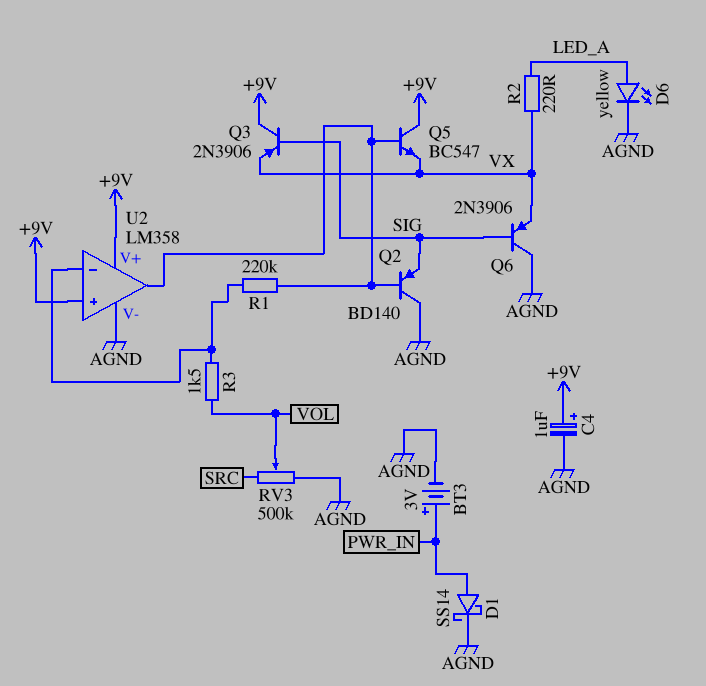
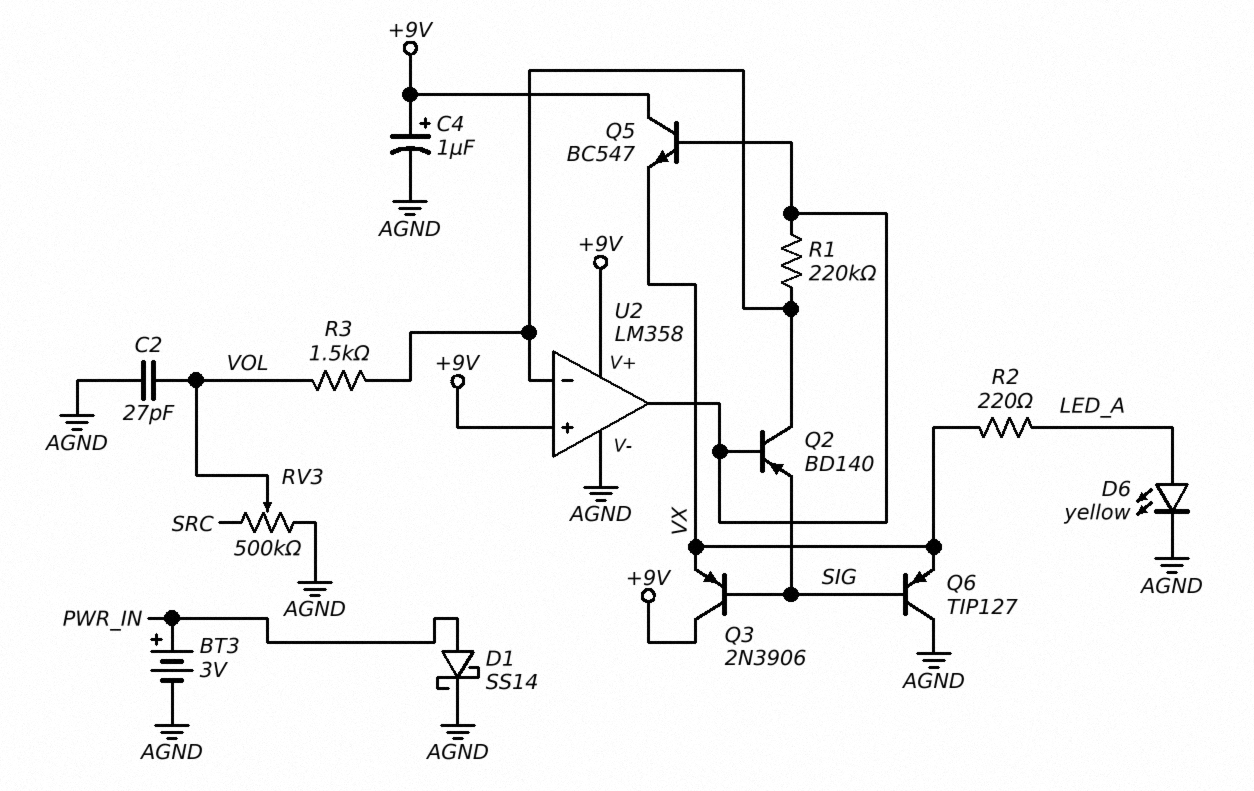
C2: none -> 27pF (AGND, VOL)
Q2: PNP BD140 (B U2/out, C AGND, E SIG) -> PNP BD140 (B U2/out, C U2/in-, E SIG)
Q6: PNP 2N3906 (B SIG, C AGND, E VX) -> PNP TIP127 (B SIG, C AGND, E VX)

